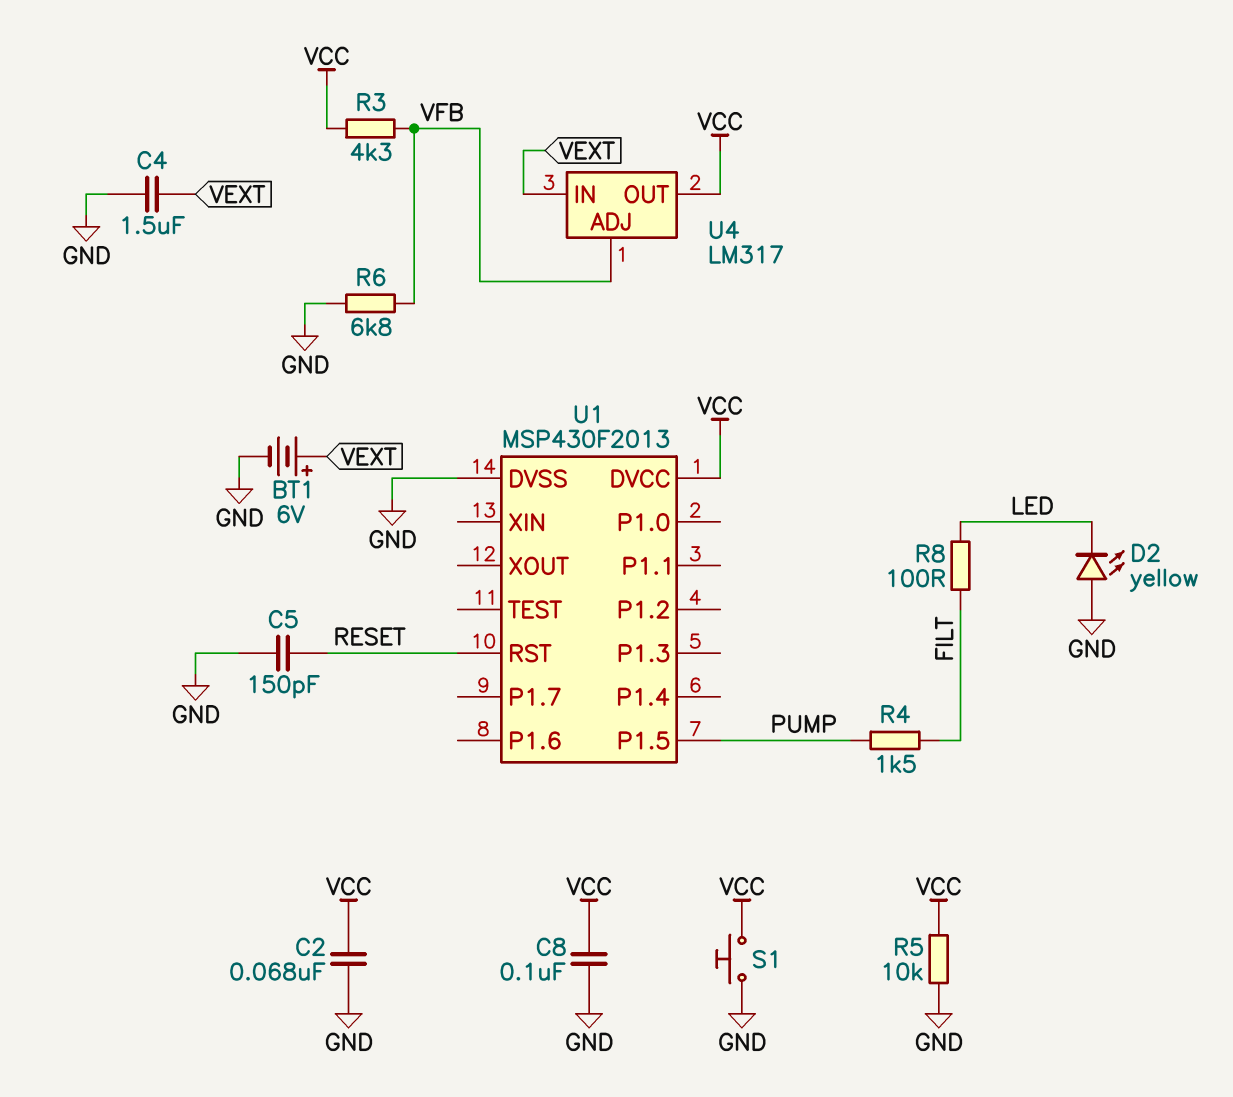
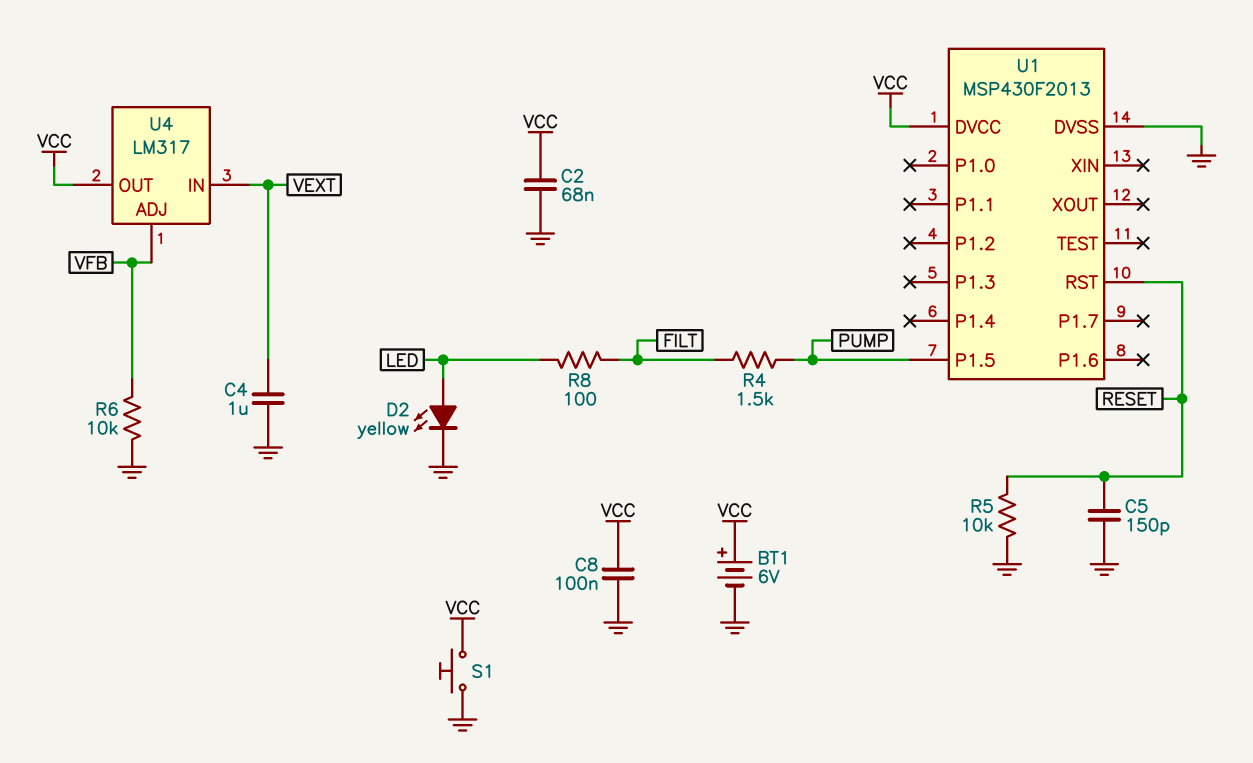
BT1: 6V (plus VEXT, minus GND) -> 6V (plus VCC, minus GND)
C4: 1.5uF (GND, VEXT) -> 1uF (GND, VEXT)
D2: LED yellow (A GND, K LED) -> LED yellow (A LED, K GND)
R3: 4.3k (VCC, VFB) -> none
R5: 10k (GND, VCC) -> 10k (GND, RESET)
R6: 6.8k (GND, VFB) -> 10k (GND, VFB)

